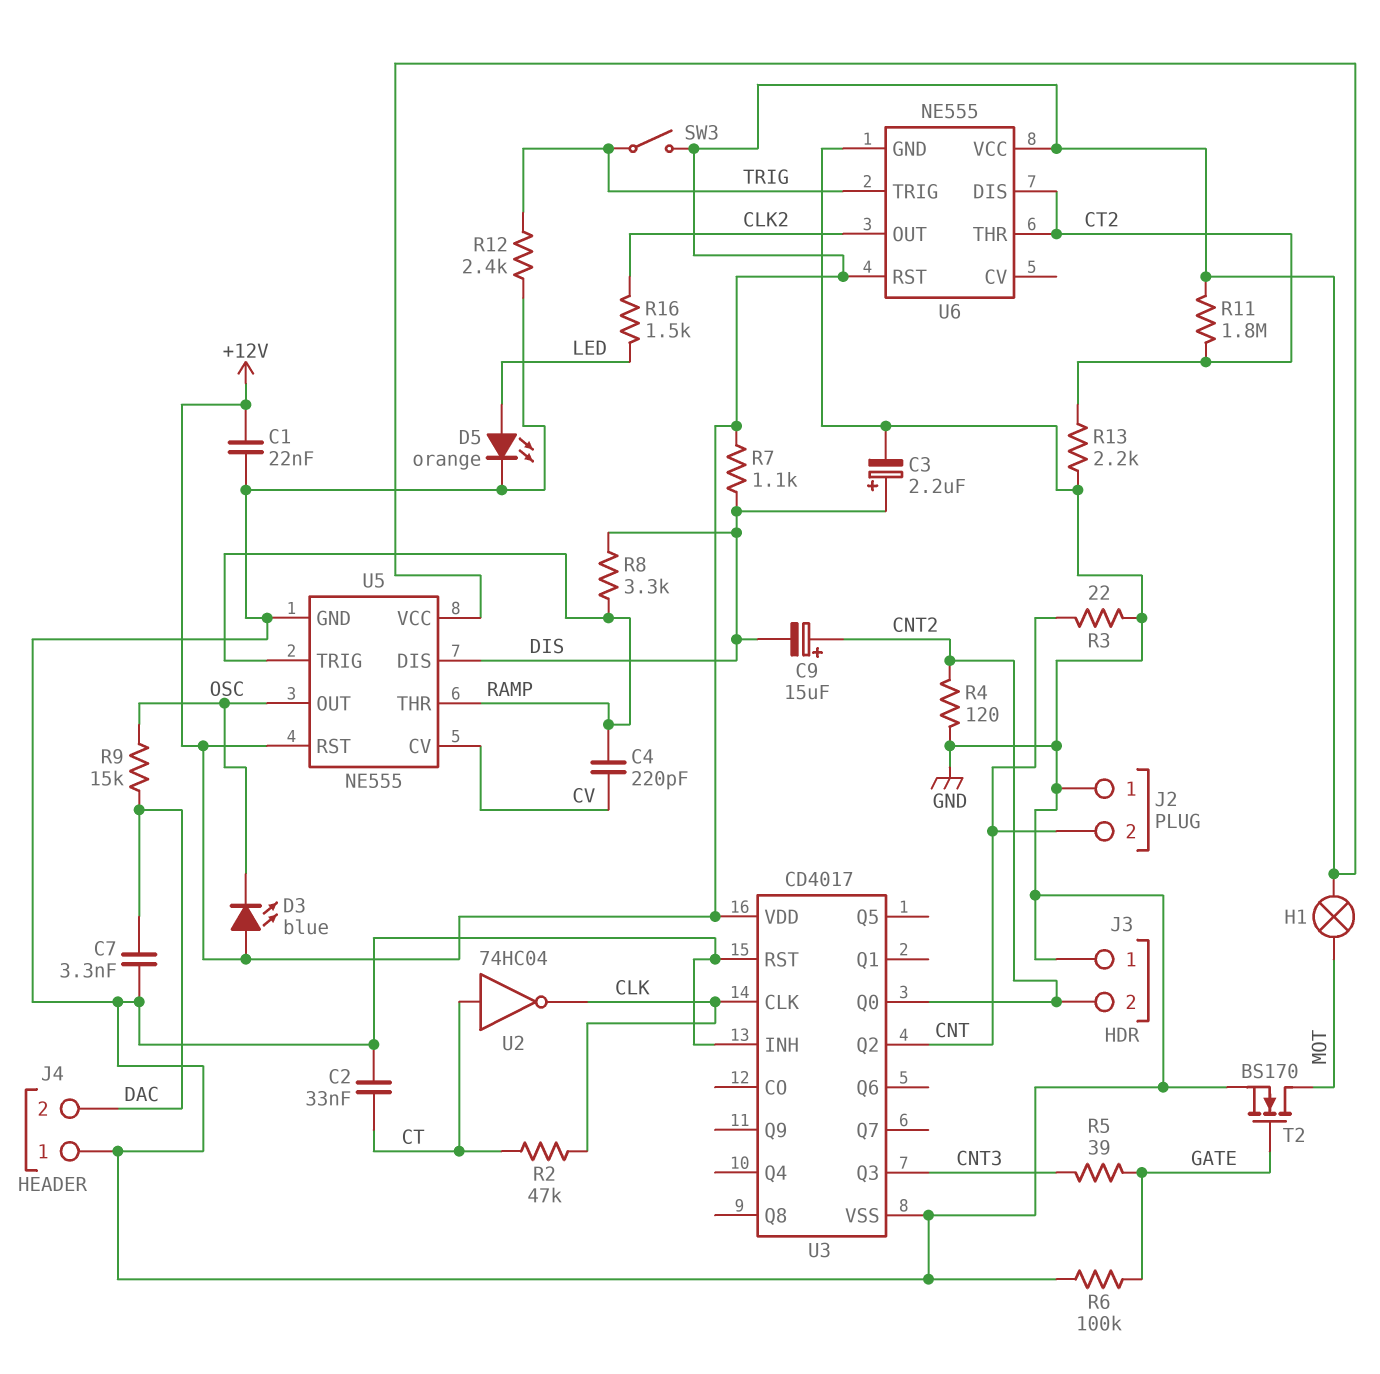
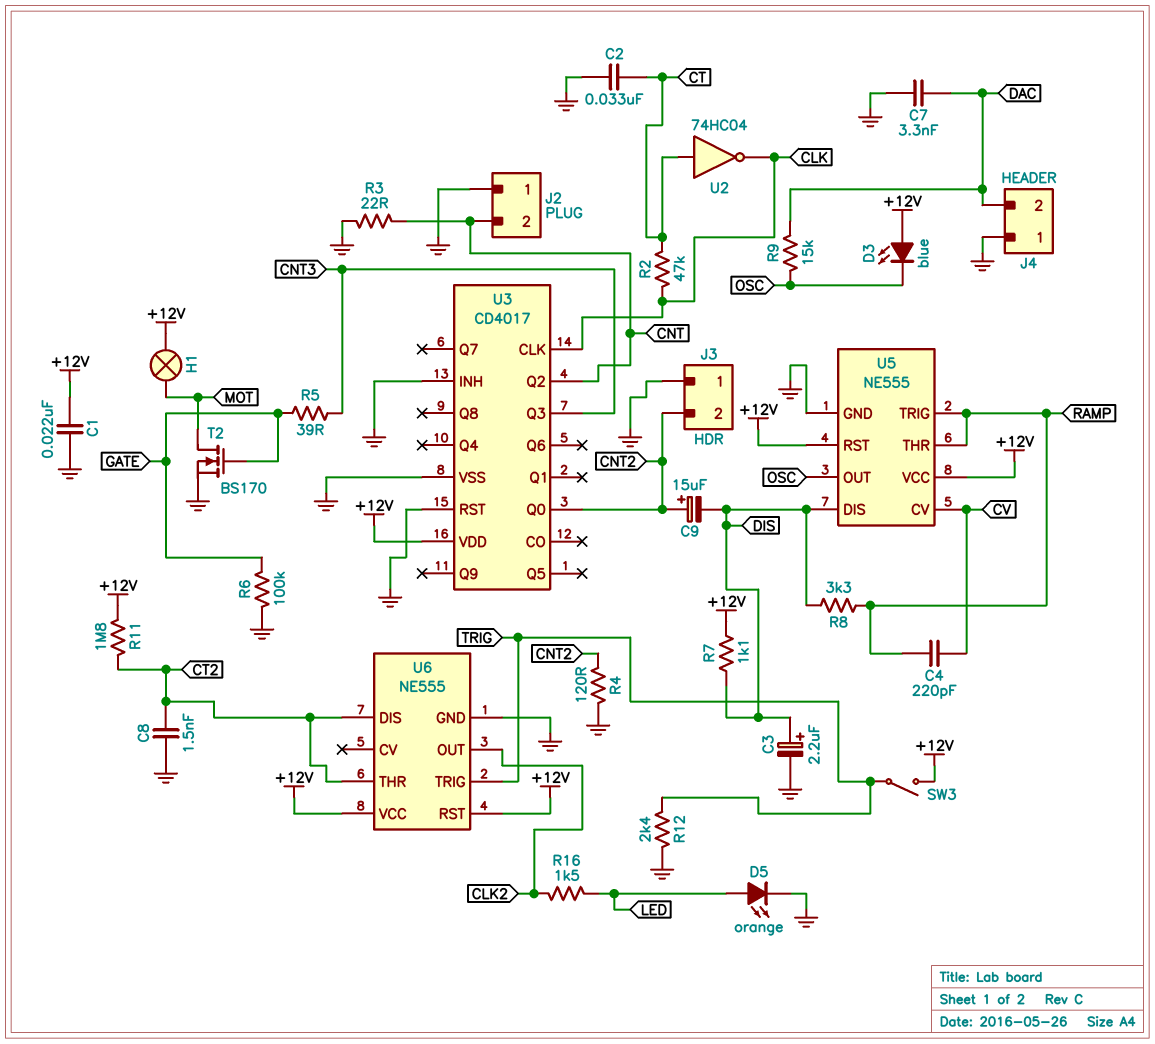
C8: none -> 1.5nF (CT2, GND)
R13: 2.2k (CT2, GND) -> none

